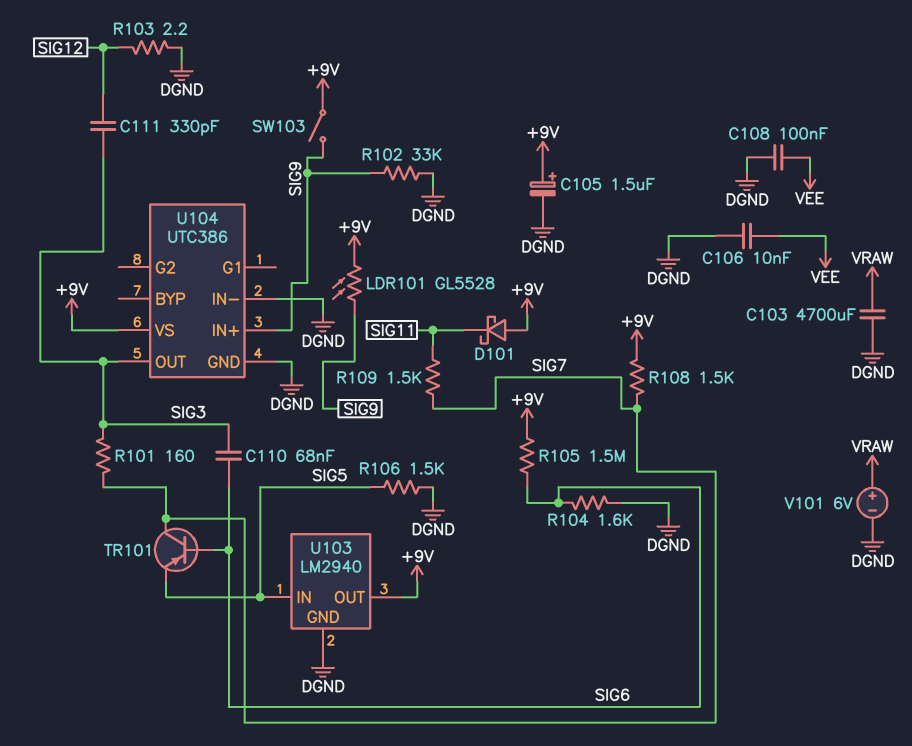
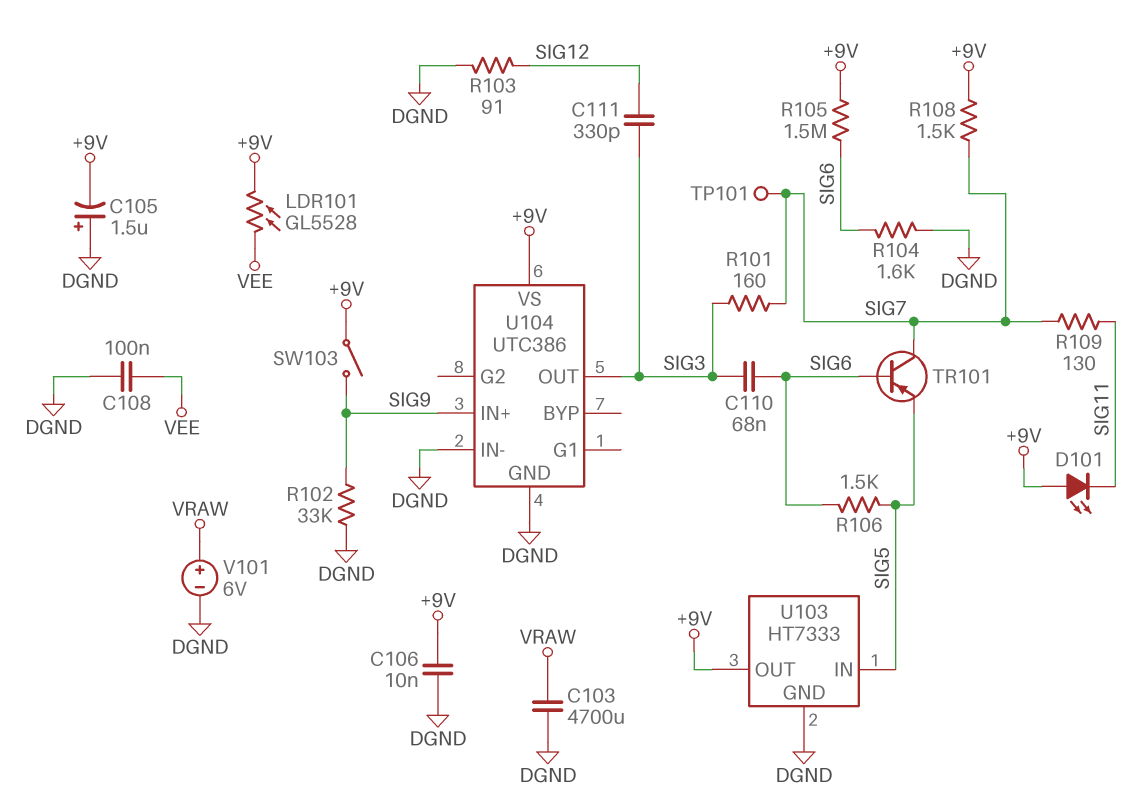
C105: 1.5uF (plus +9V, minus DGND) -> 1.5uF (plus DGND, minus +9V)
C106: 10nF (DGND, VEE) -> 10nF (+9V, DGND)
D101: schottky (A +9V, K SIG11) -> LED (A +9V, K SIG11)
LDR101: GL5528 (+9V, SIG9) -> GL5528 (+9V, VEE)
R103: 2.2 (DGND, SIG12) -> 91 (DGND, SIG12)
R106: 1.5k (DGND, SIG5) -> 1.5k (SIG5, SIG6)
R109: 1.5k (SIG7, SIG11) -> 130 (SIG7, SIG11)
TP101: none -> test point (SIG7)
U103: LM2940 -> HT7333

